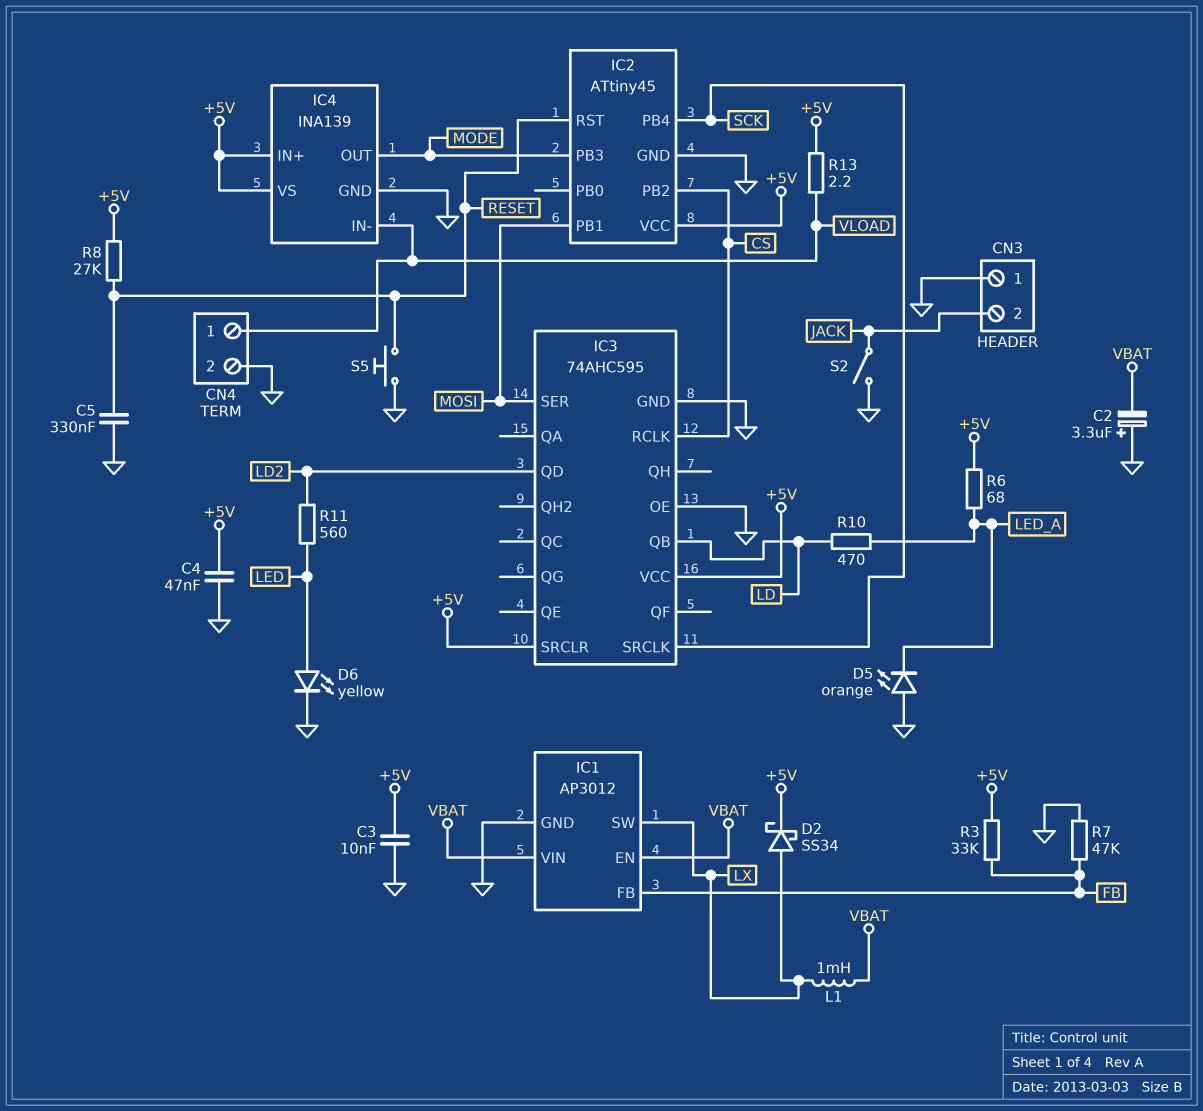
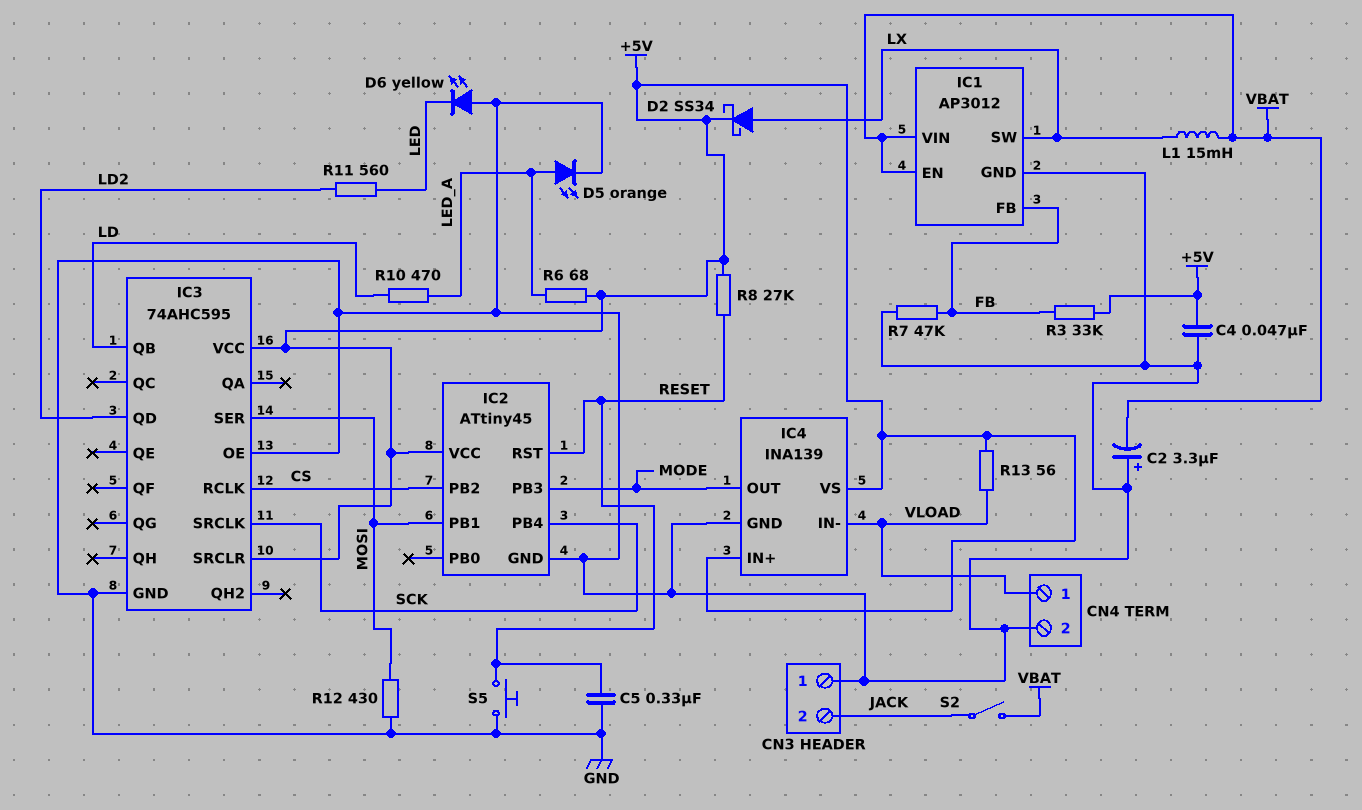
C3: 10nF (+5V, GND) -> none
D5: LED orange (A GND, K LED_A) -> LED orange (A LED_A, K GND)
D6: LED yellow (A LED, K GND) -> LED yellow (A GND, K LED)
L1: 1mH (LX, VBAT) -> 15mH (LX, VBAT)
R12: none -> 430 (GND, MOSI)
R13: 2.2 (+5V, VLOAD) -> 56 (+5V, VLOAD)
S2: switch (GND, JACK) -> switch (JACK, VBAT)

